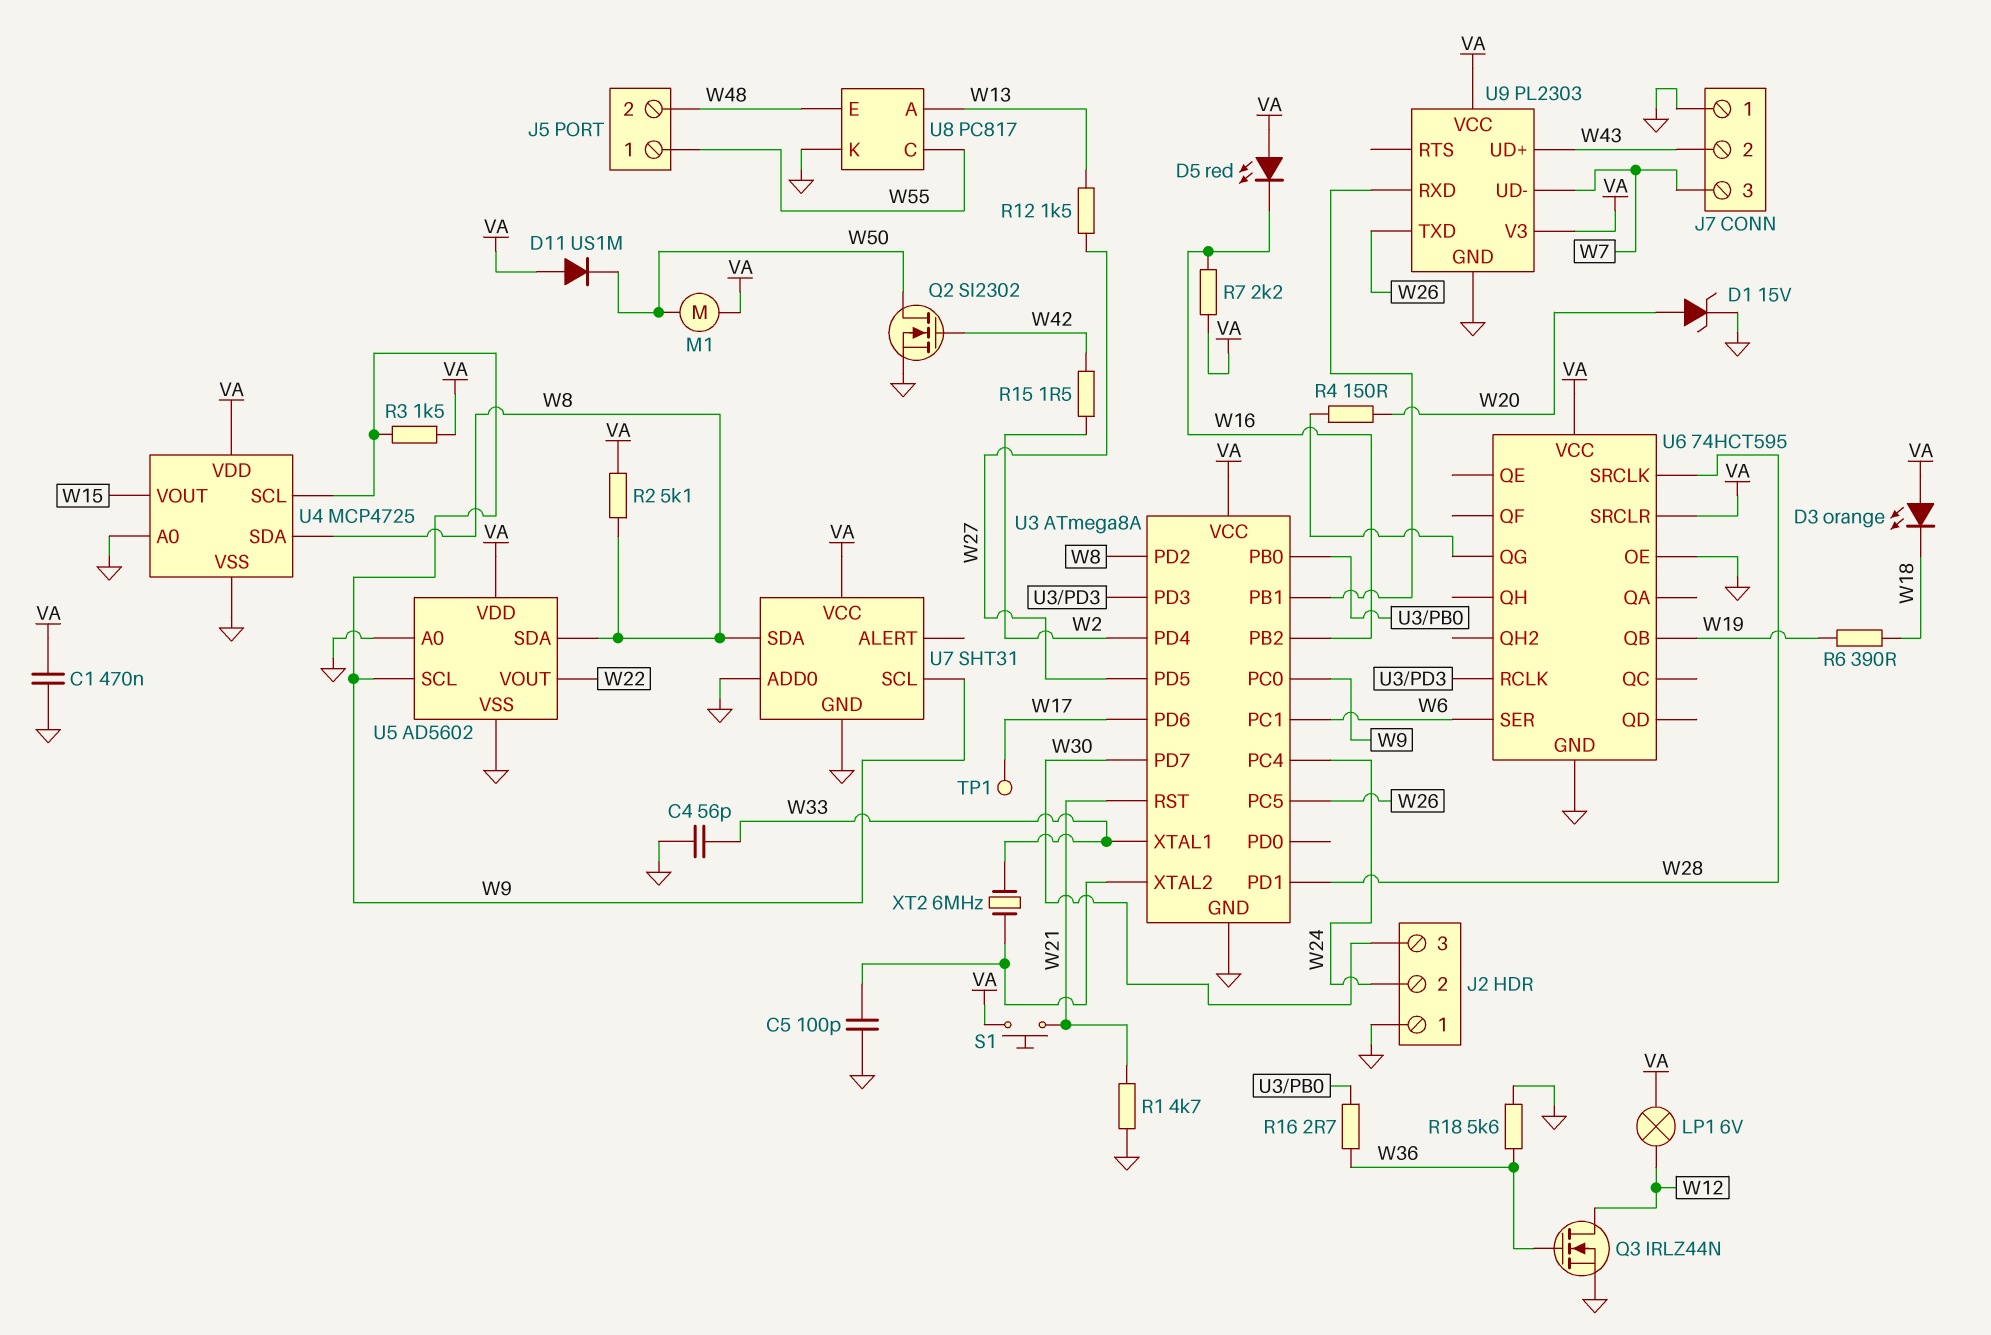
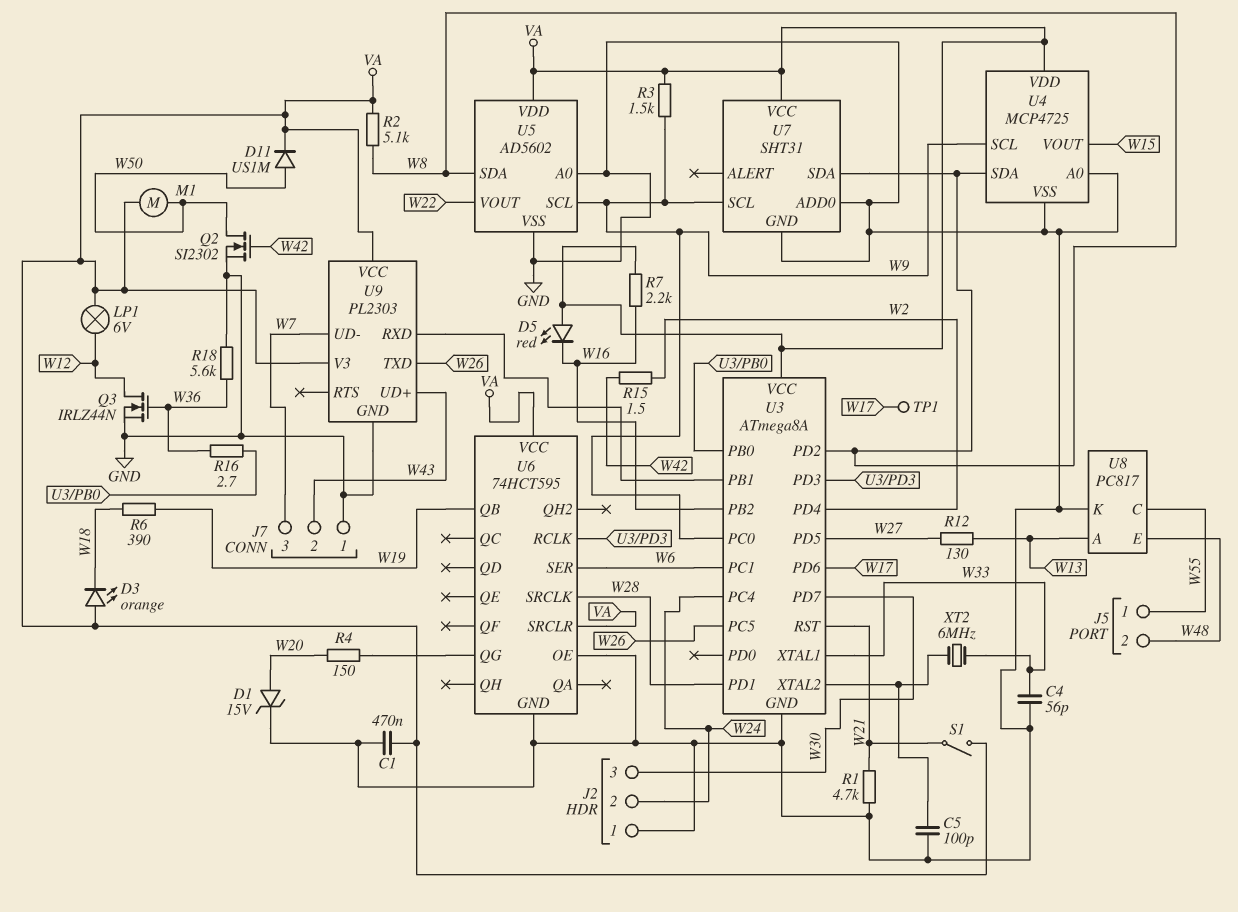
D11: diode US1M (A VA, K W50) -> diode US1M (A W50, K VA)
R12: 1.5k (W13, W27) -> 130 (W13, W27)
S1: button (VA, W21) -> switch (VA, W21)

